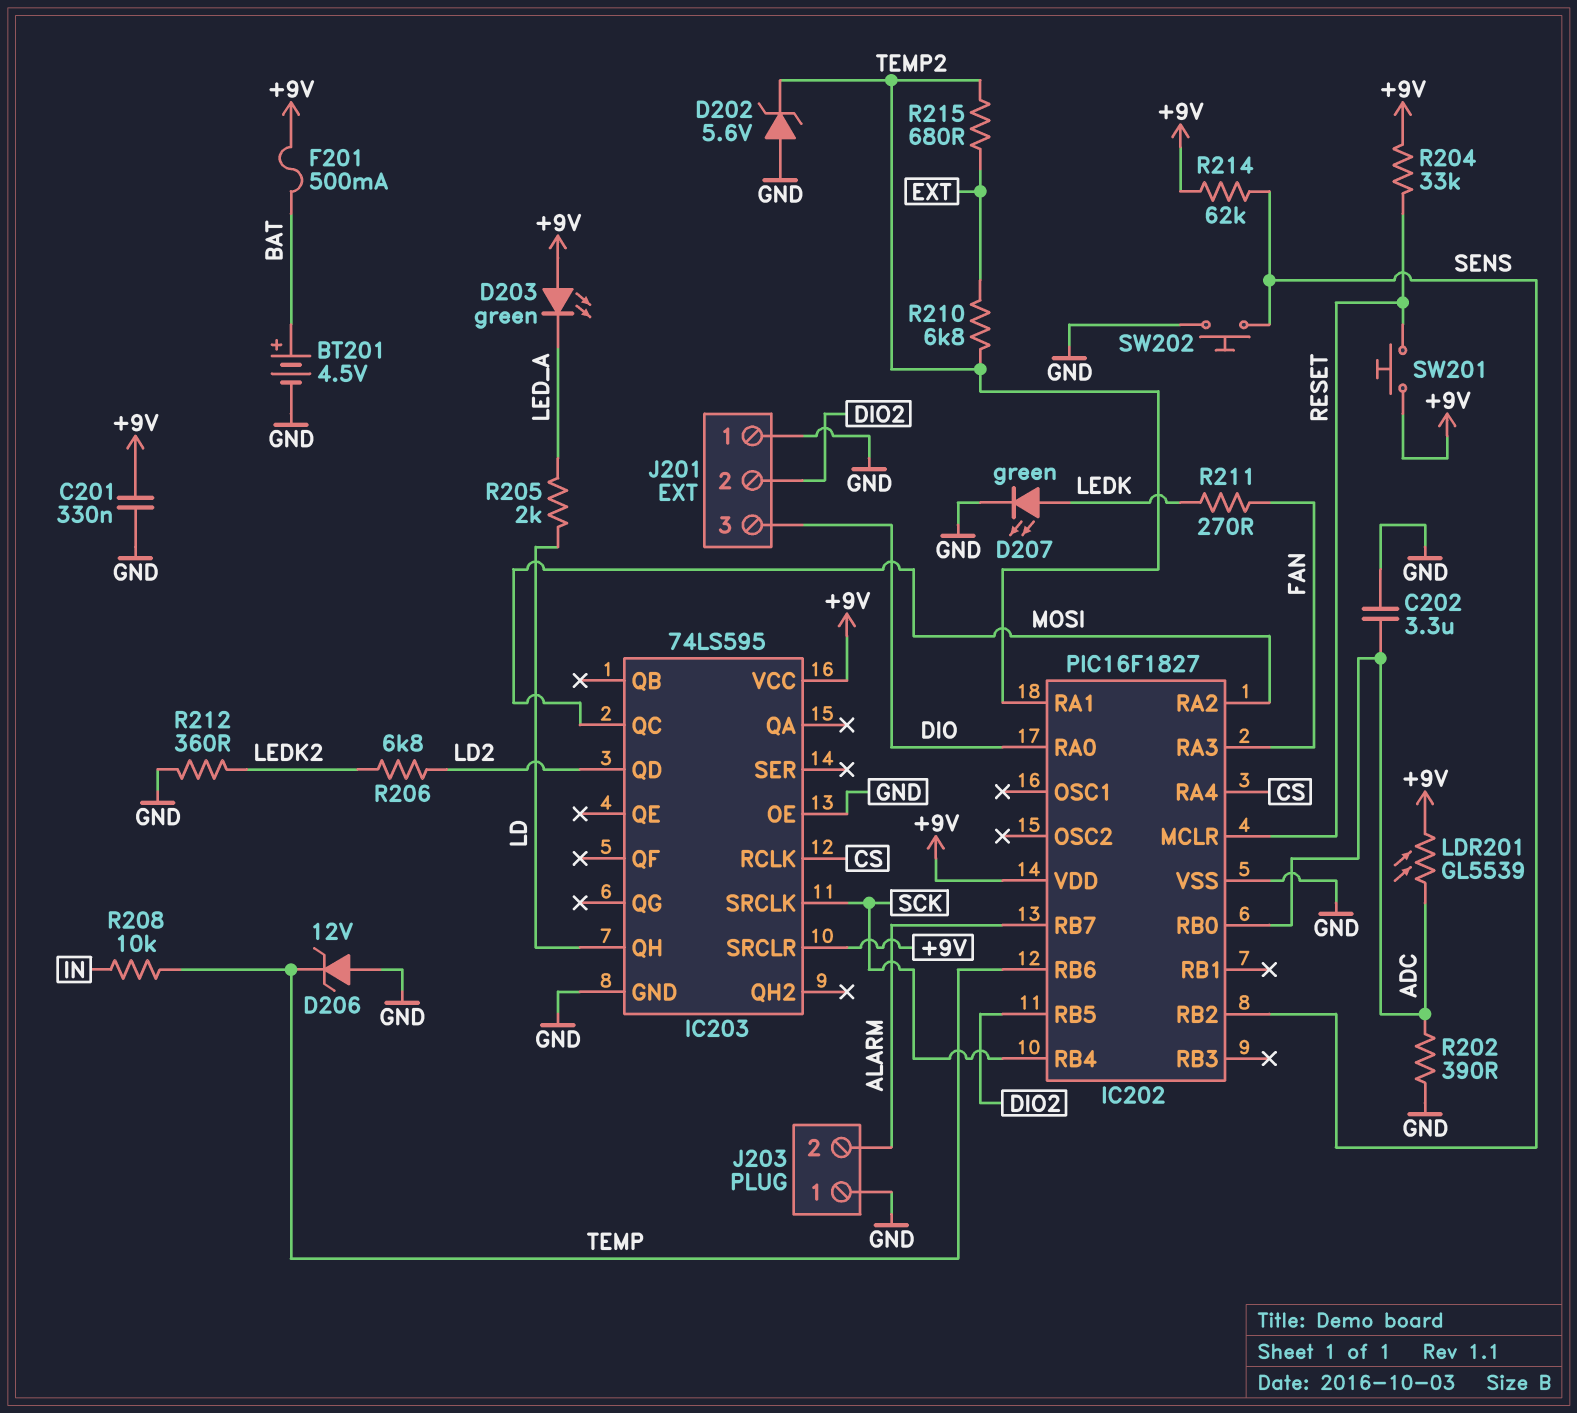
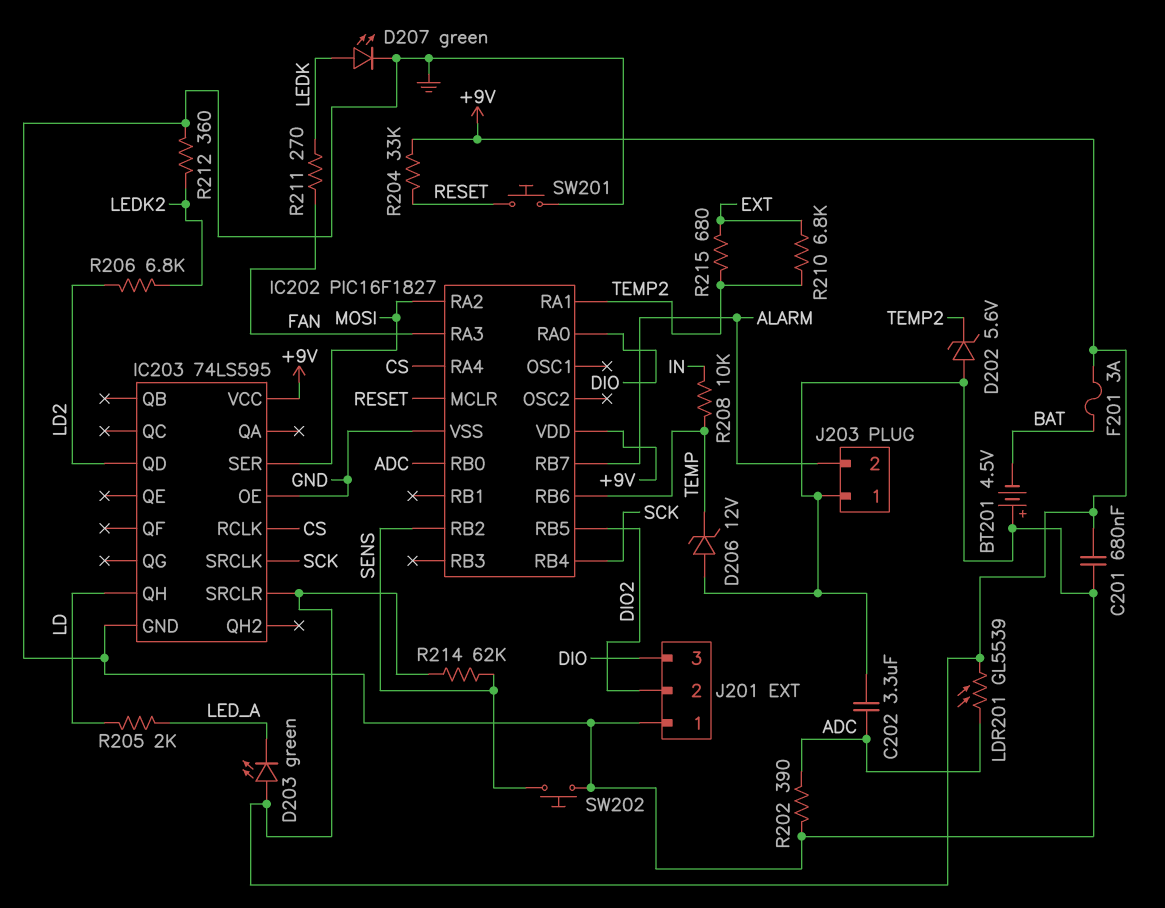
BT201: 4.5V (plus BAT, minus GND) -> 4.5V (plus GND, minus BAT)
C201: 330nF (+9V, GND) -> 680nF (+9V, GND)
F201: 500mA (+9V, BAT) -> 3A (+9V, BAT)
IC203 pin QC: MOSI -> none
IC203 pin SER: none -> MOSI
SW201: button (+9V, RESET) -> button (GND, RESET)

